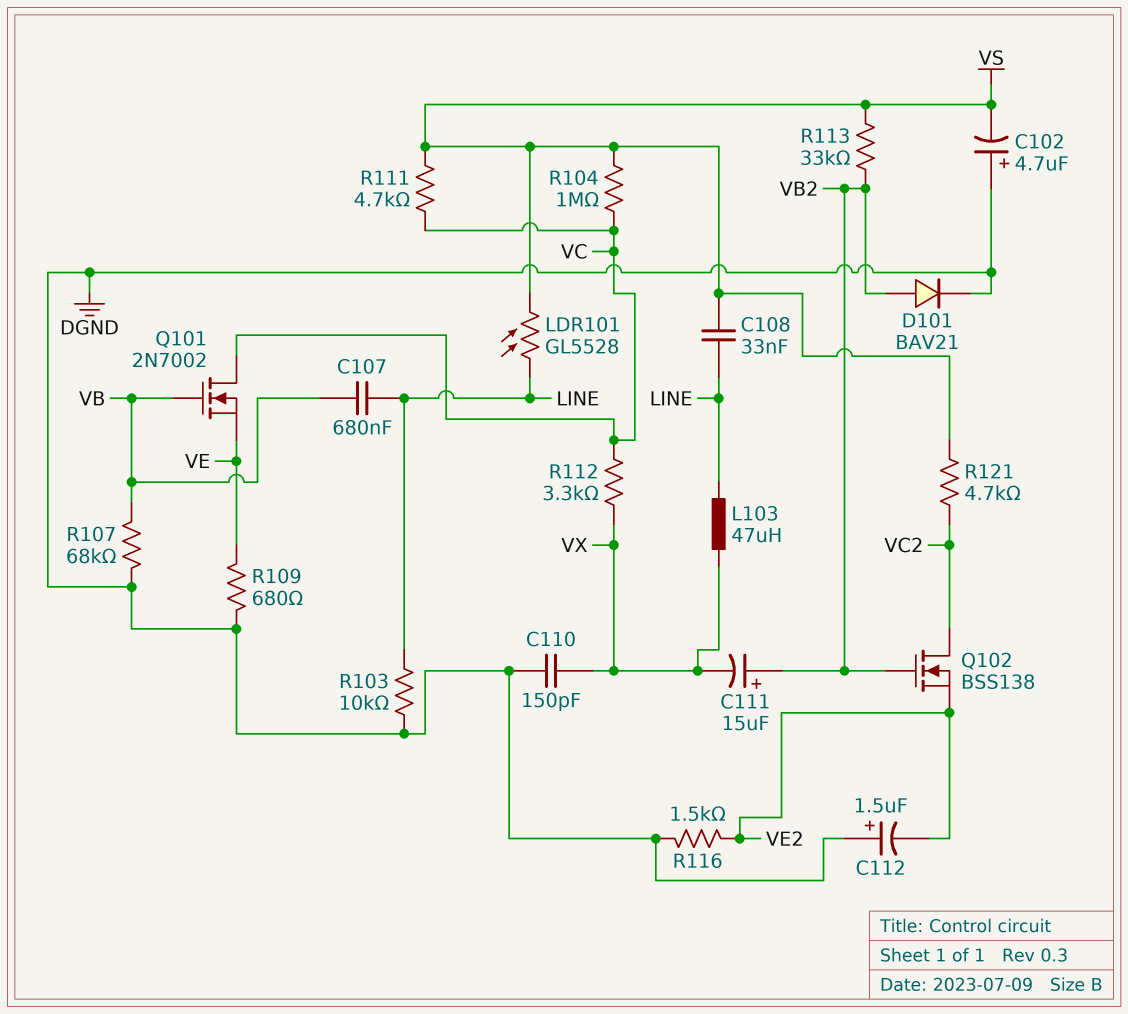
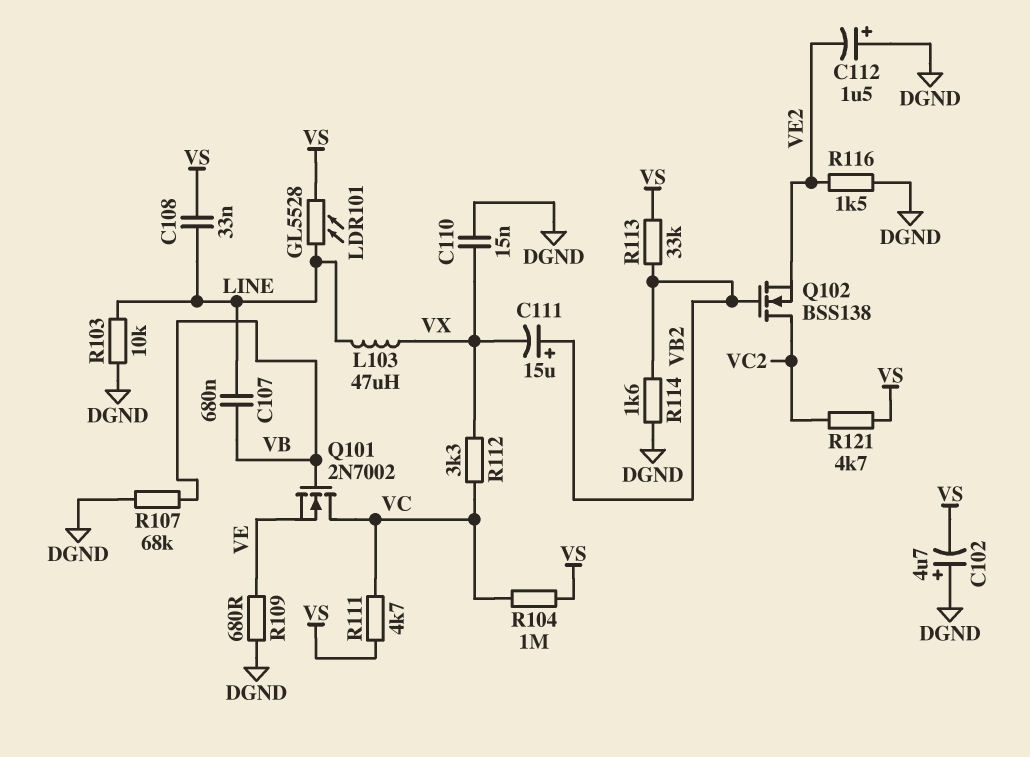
C110: 150pF (DGND, VX) -> 15nF (DGND, VX)
D101: diode BAV21 (A VB2, K DGND) -> none
R114: none -> 1.6k (DGND, VB2)

